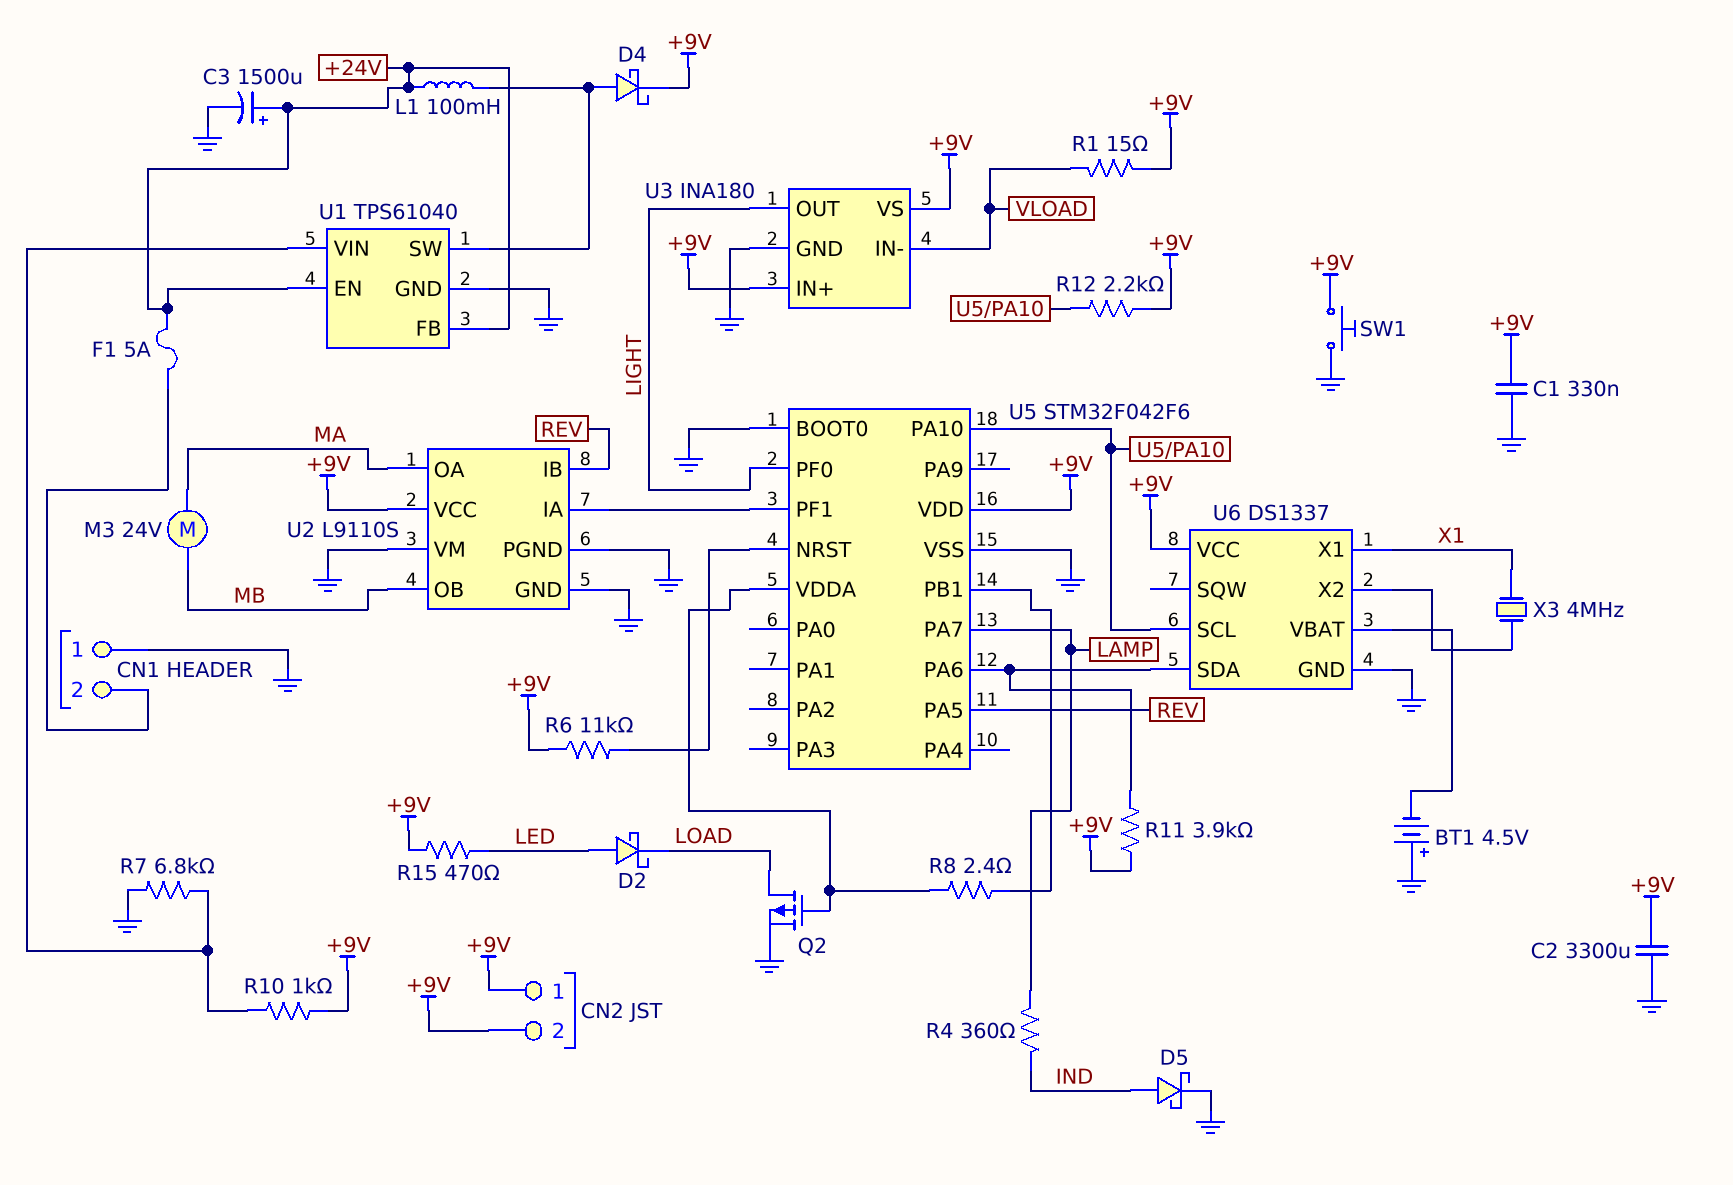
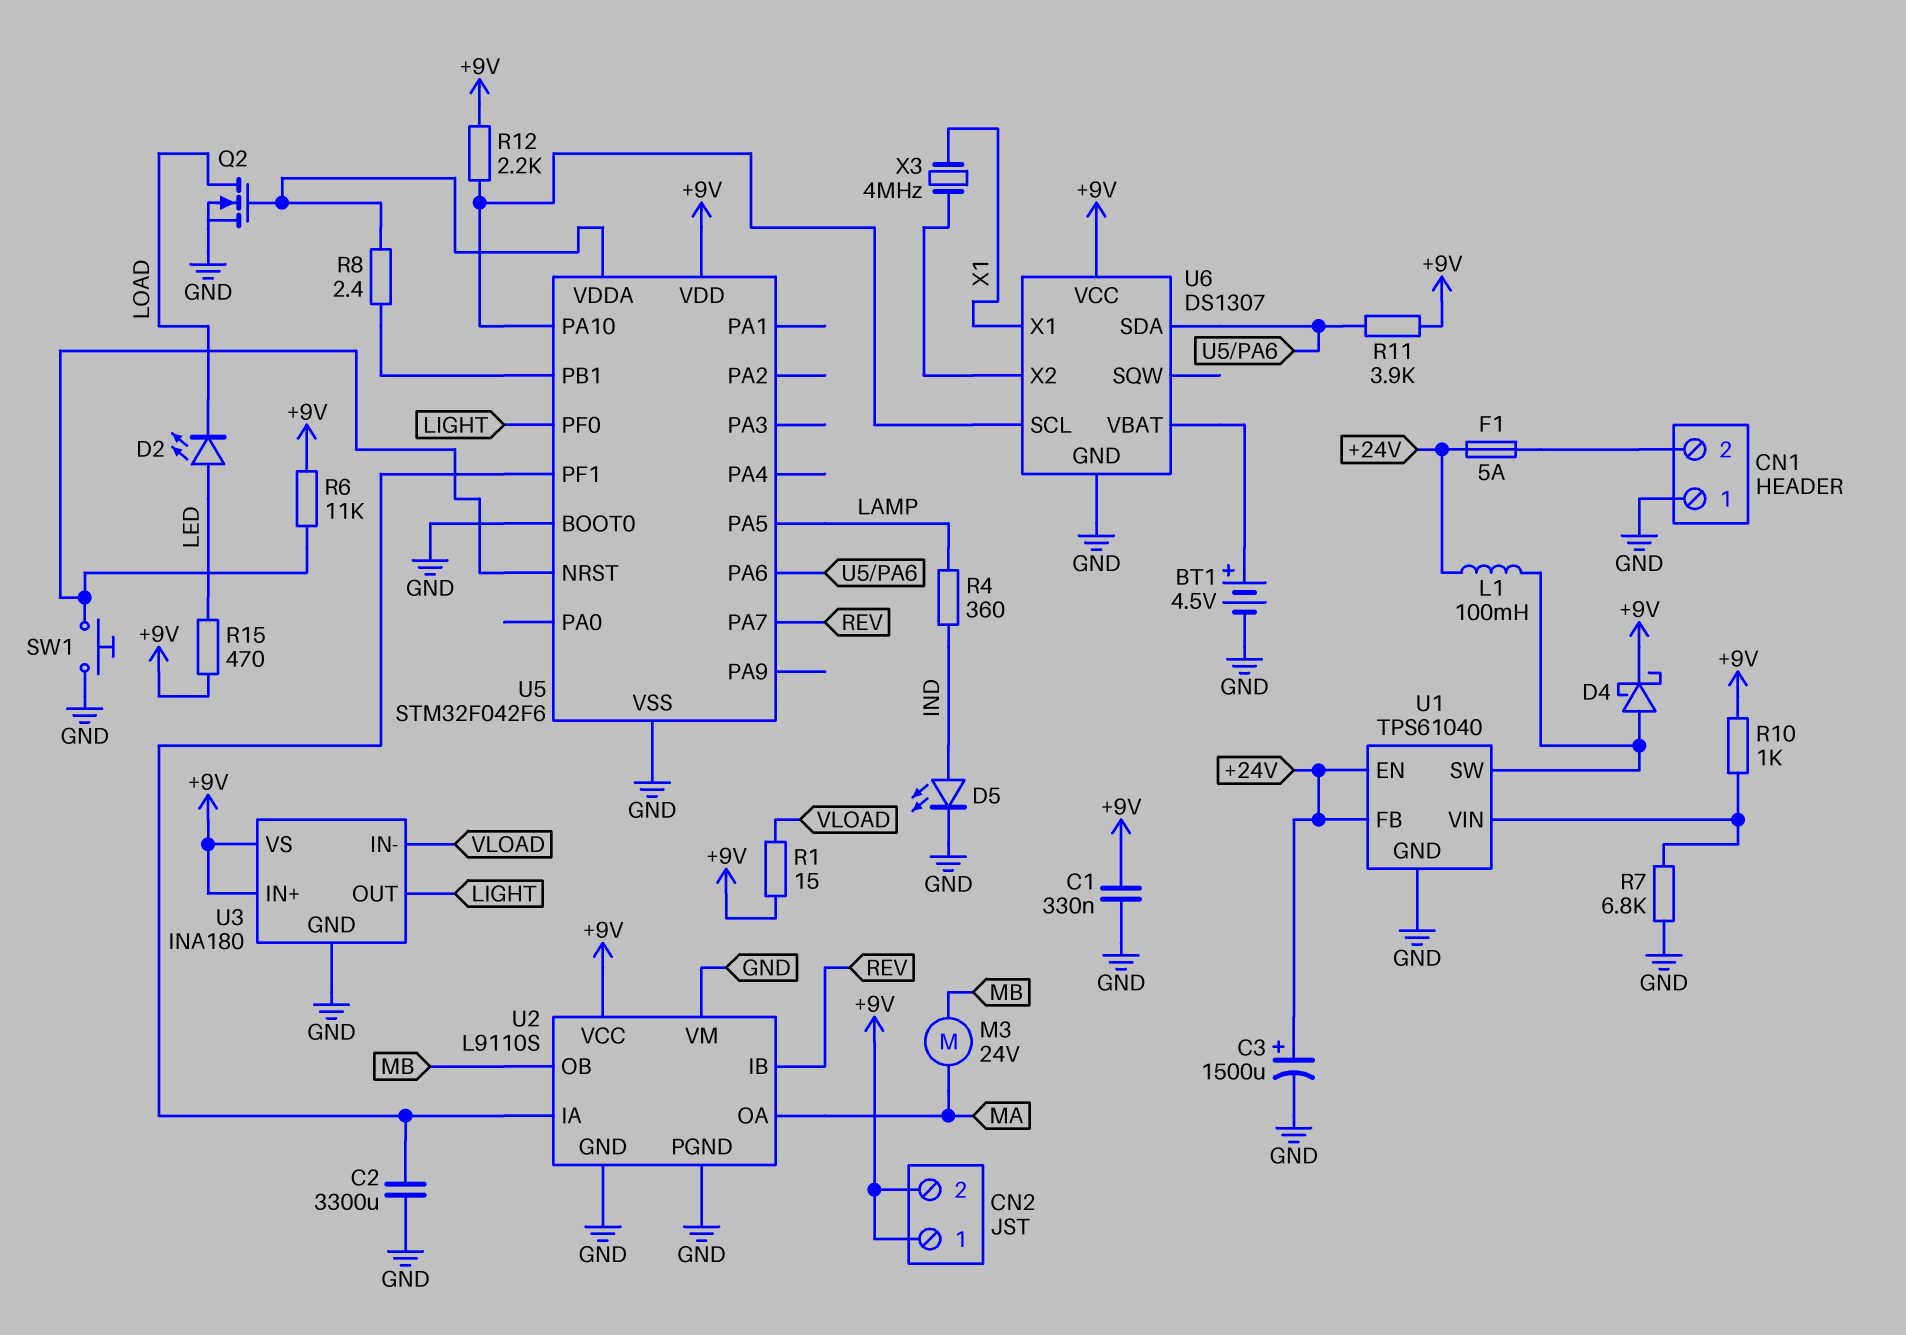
BT1: 4.5V (plus GND, minus U6/VBAT) -> 4.5V (plus U6/VBAT, minus GND)
C2: 3300uF (+9V, GND) -> 3300uF (GND, U2/IA)
D2: schottky (A LED, K LOAD) -> LED (A LED, K LOAD)
D5: schottky (A IND, K GND) -> LED (A IND, K GND)
Q2: PMOS (G U5/VDDA, D LOAD, S GND) -> NMOS (G U5/VDDA, D LOAD, S GND)
SW1: button (+9V, GND) -> button (GND, U5/NRST)
U5 pin PA5: REV -> LAMP
U5 pin PA7: LAMP -> REV
U6: DS1337 -> DS1307

